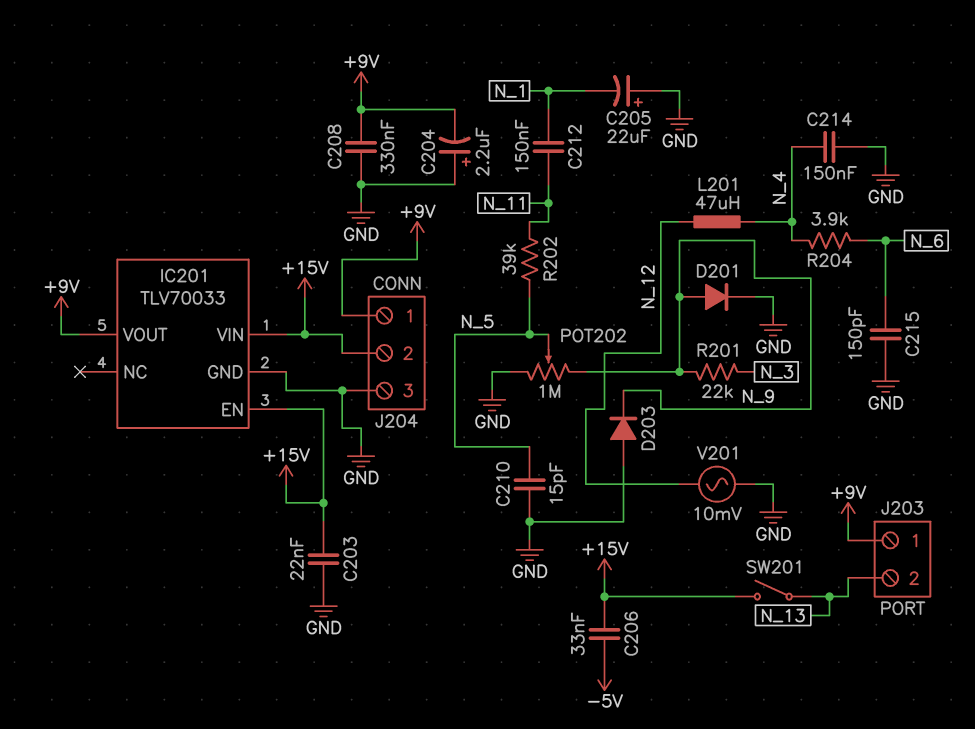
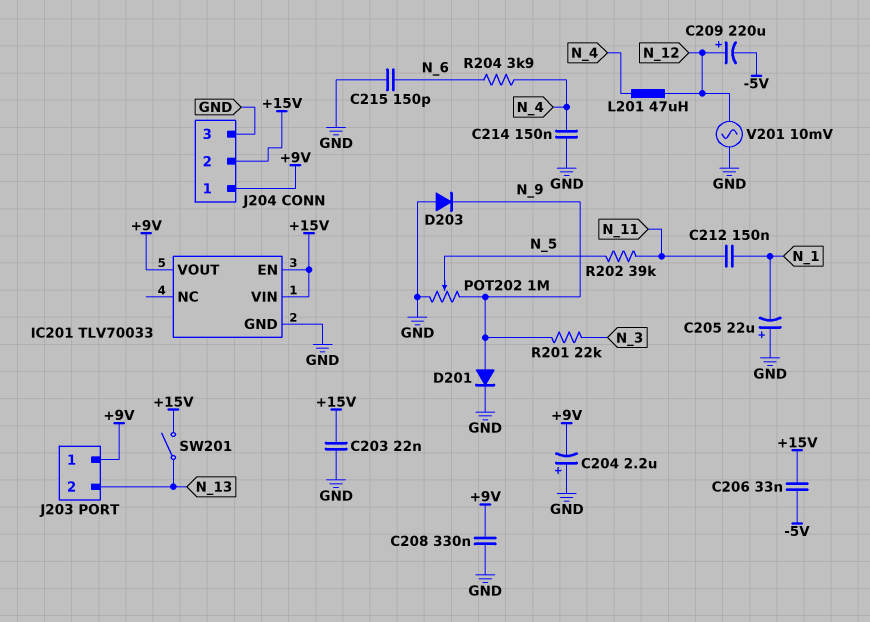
C209: none -> 220uF (plus N_12, minus -5V)
C210: 15pF (GND, N_5) -> none

